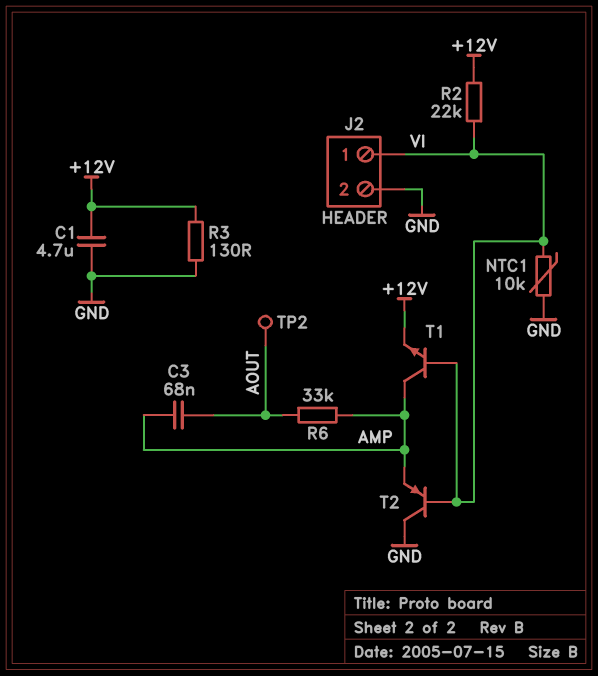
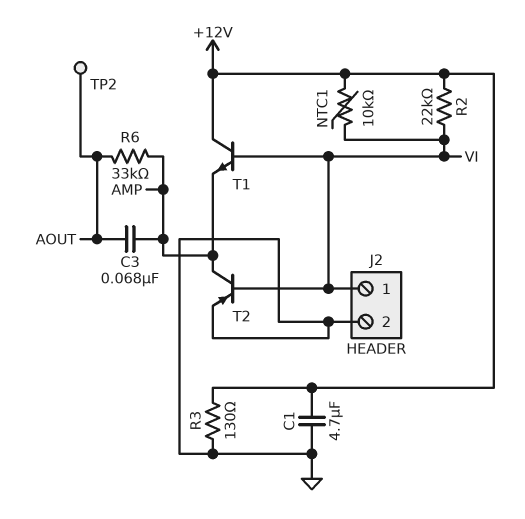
NTC1: 10k (GND, VI) -> 10k (+12V, VI)
T1: NPN (B VI, C AMP, E +12V) -> NPN (B VI, C +12V, E AMP)
T2: PNP (B VI, C GND, E AMP) -> PNP (B VI, C AMP, E GND)

